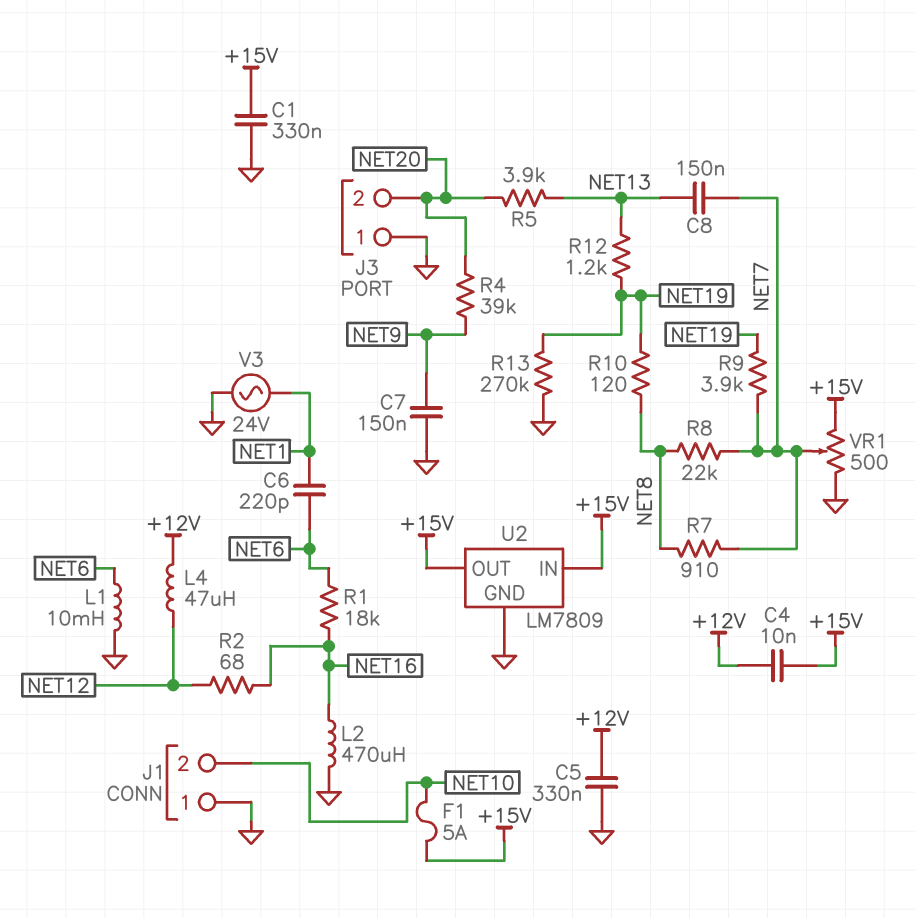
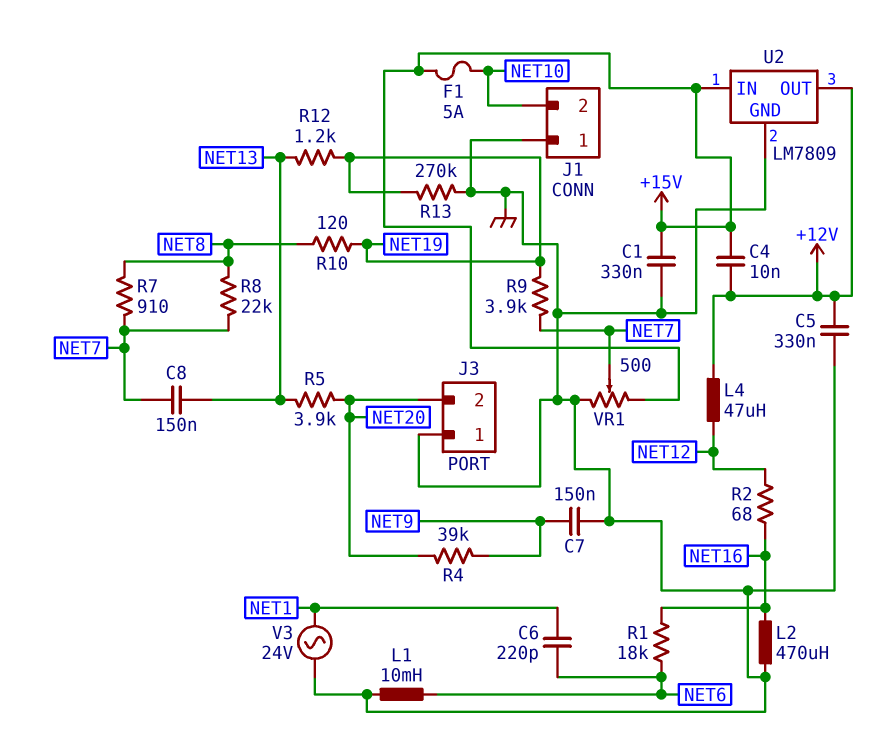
U2 pin OUT: +15V -> +12V

